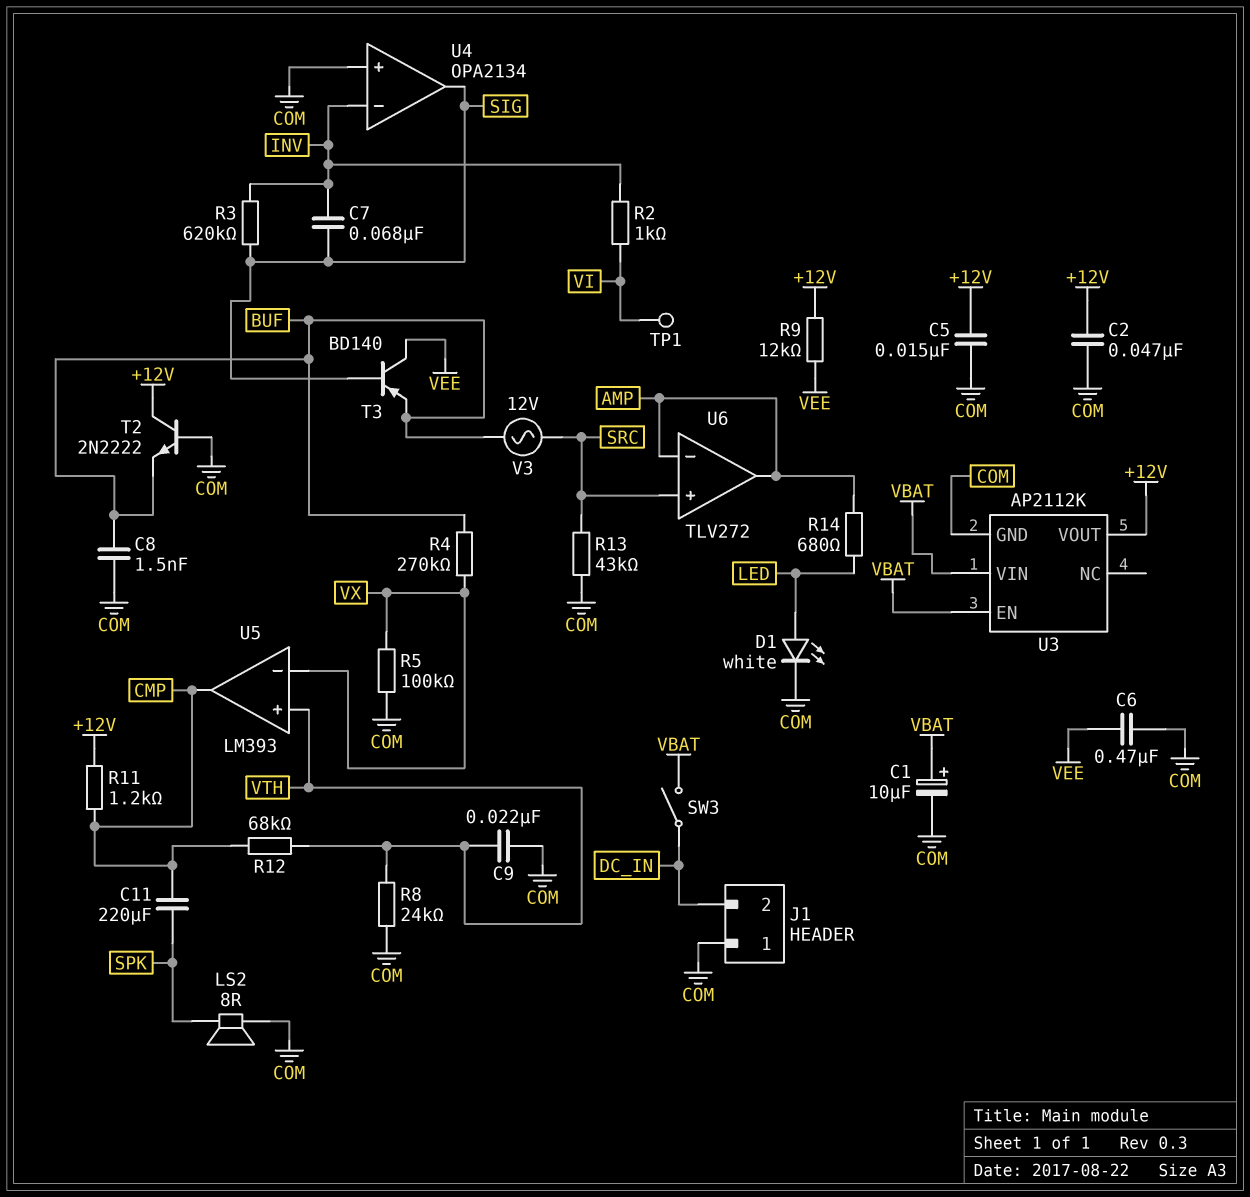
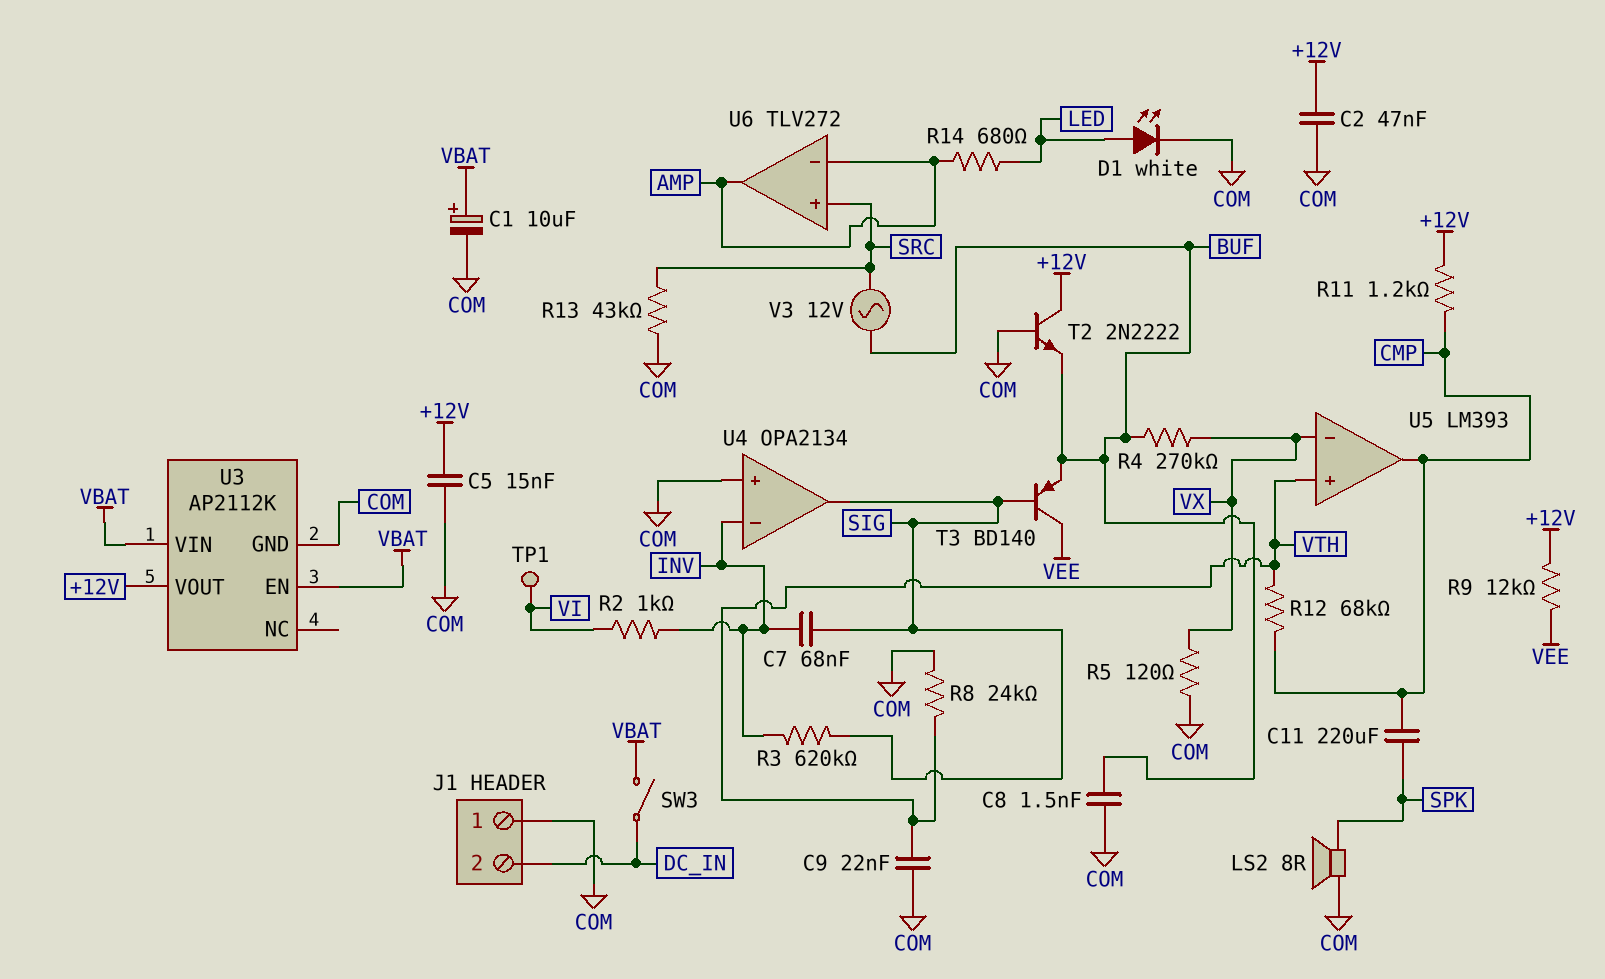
C6: 470nF (COM, VEE) -> none
R5: 100k (COM, VX) -> 120 (COM, VX)

